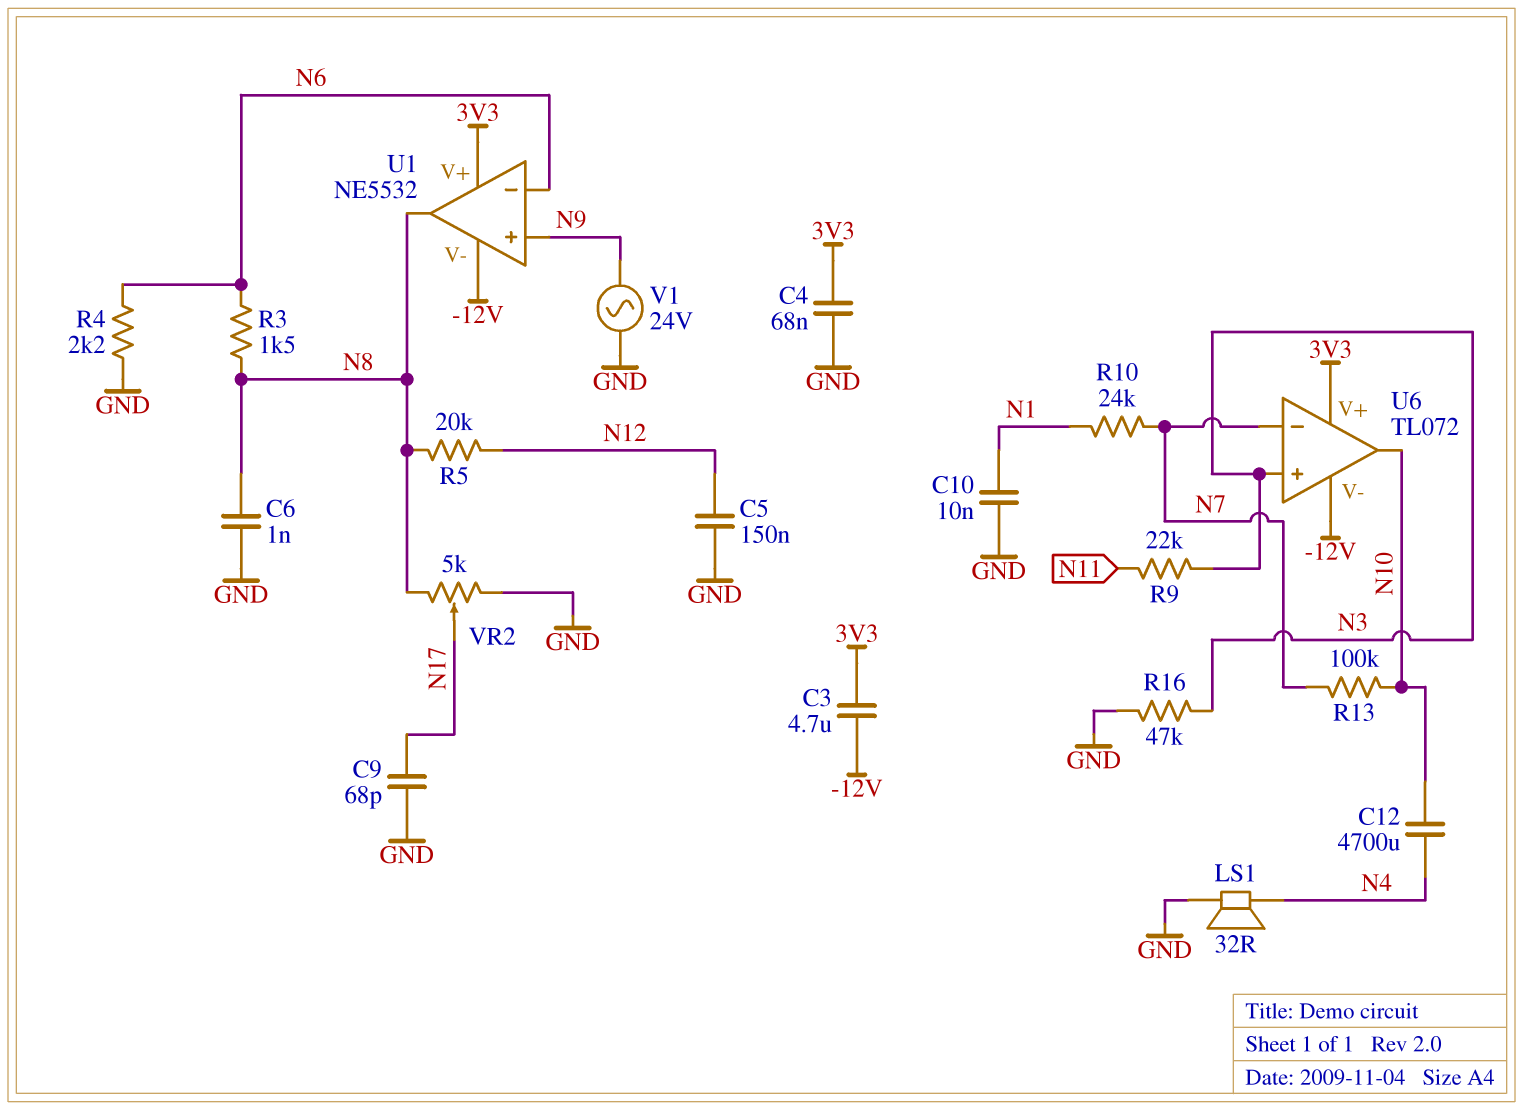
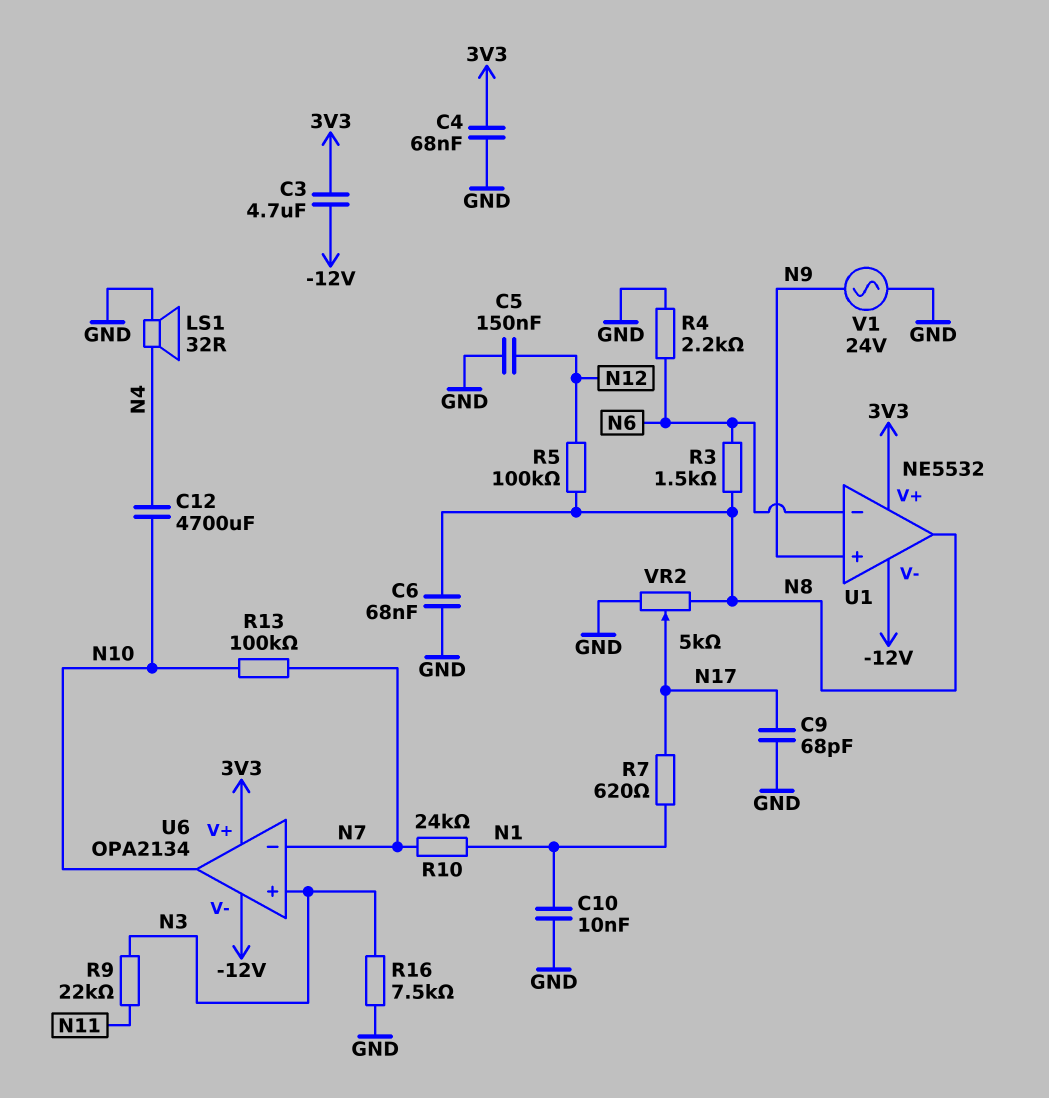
C6: 1nF (GND, N8) -> 68nF (GND, N8)
R5: 20k (N8, N12) -> 100k (N8, N12)
R7: none -> 620 (N1, N17)
R16: 47k (GND, N3) -> 7.5k (GND, N3)
U6: TL072 -> OPA2134

